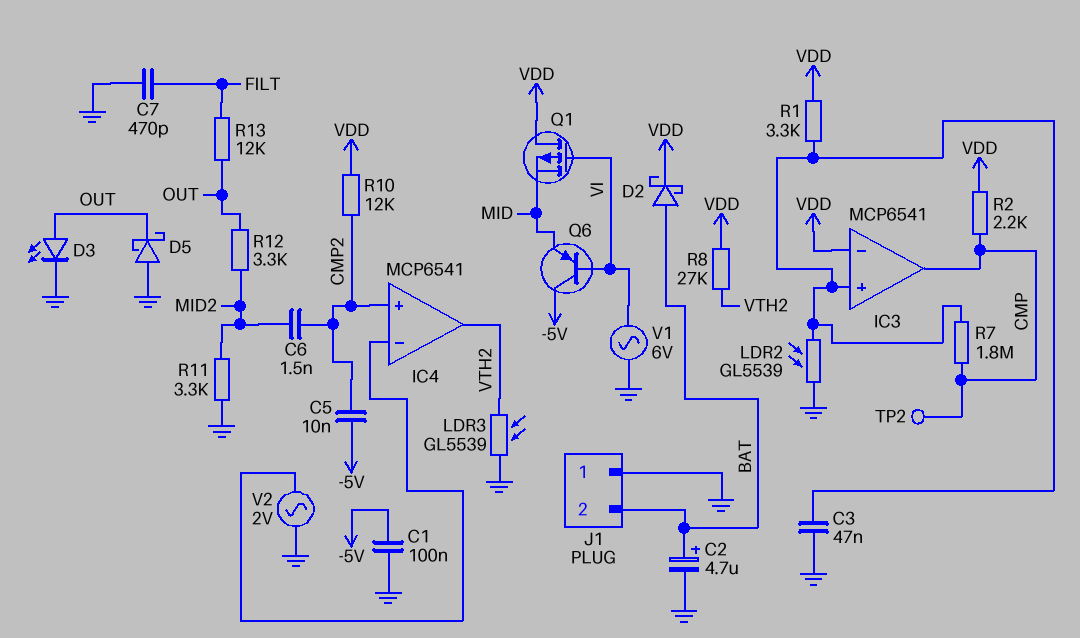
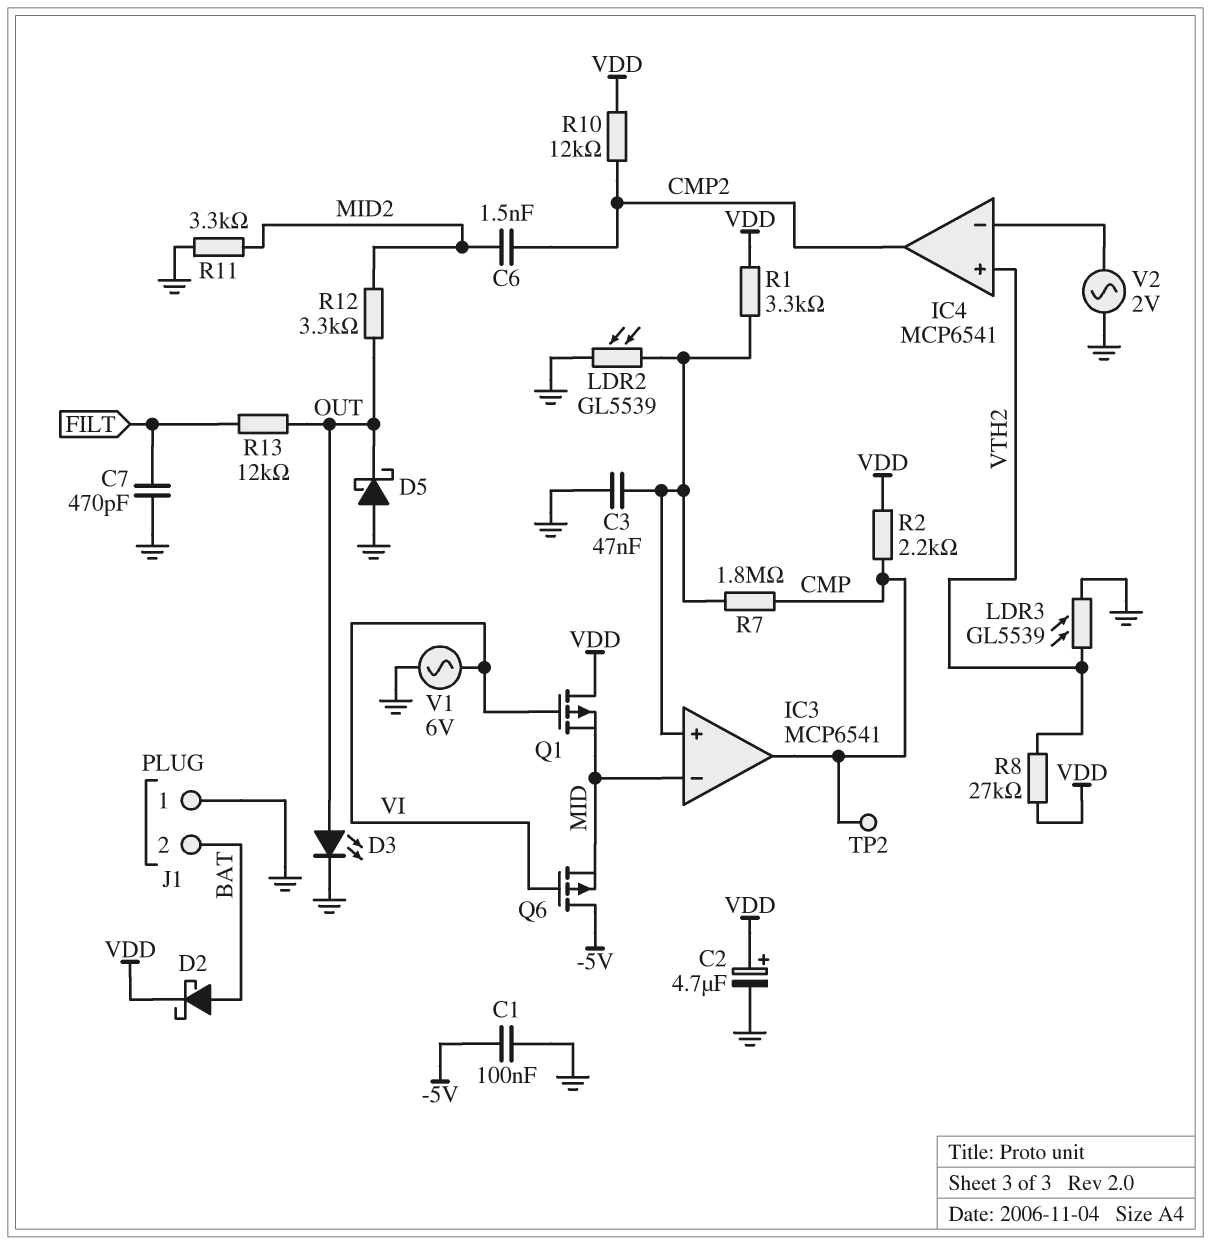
C2: 4.7uF (plus BAT, minus GND) -> 4.7uF (plus VDD, minus GND)
C5: 10nF (-5V, CMP2) -> none
IC3 pin in-: VDD -> MID
IC4 pin in+: CMP2 -> VTH2
IC4 pin out: VTH2 -> CMP2
Q6: PNP (B VI, C -5V, E MID) -> PMOS (G VI, D -5V, S MID)

